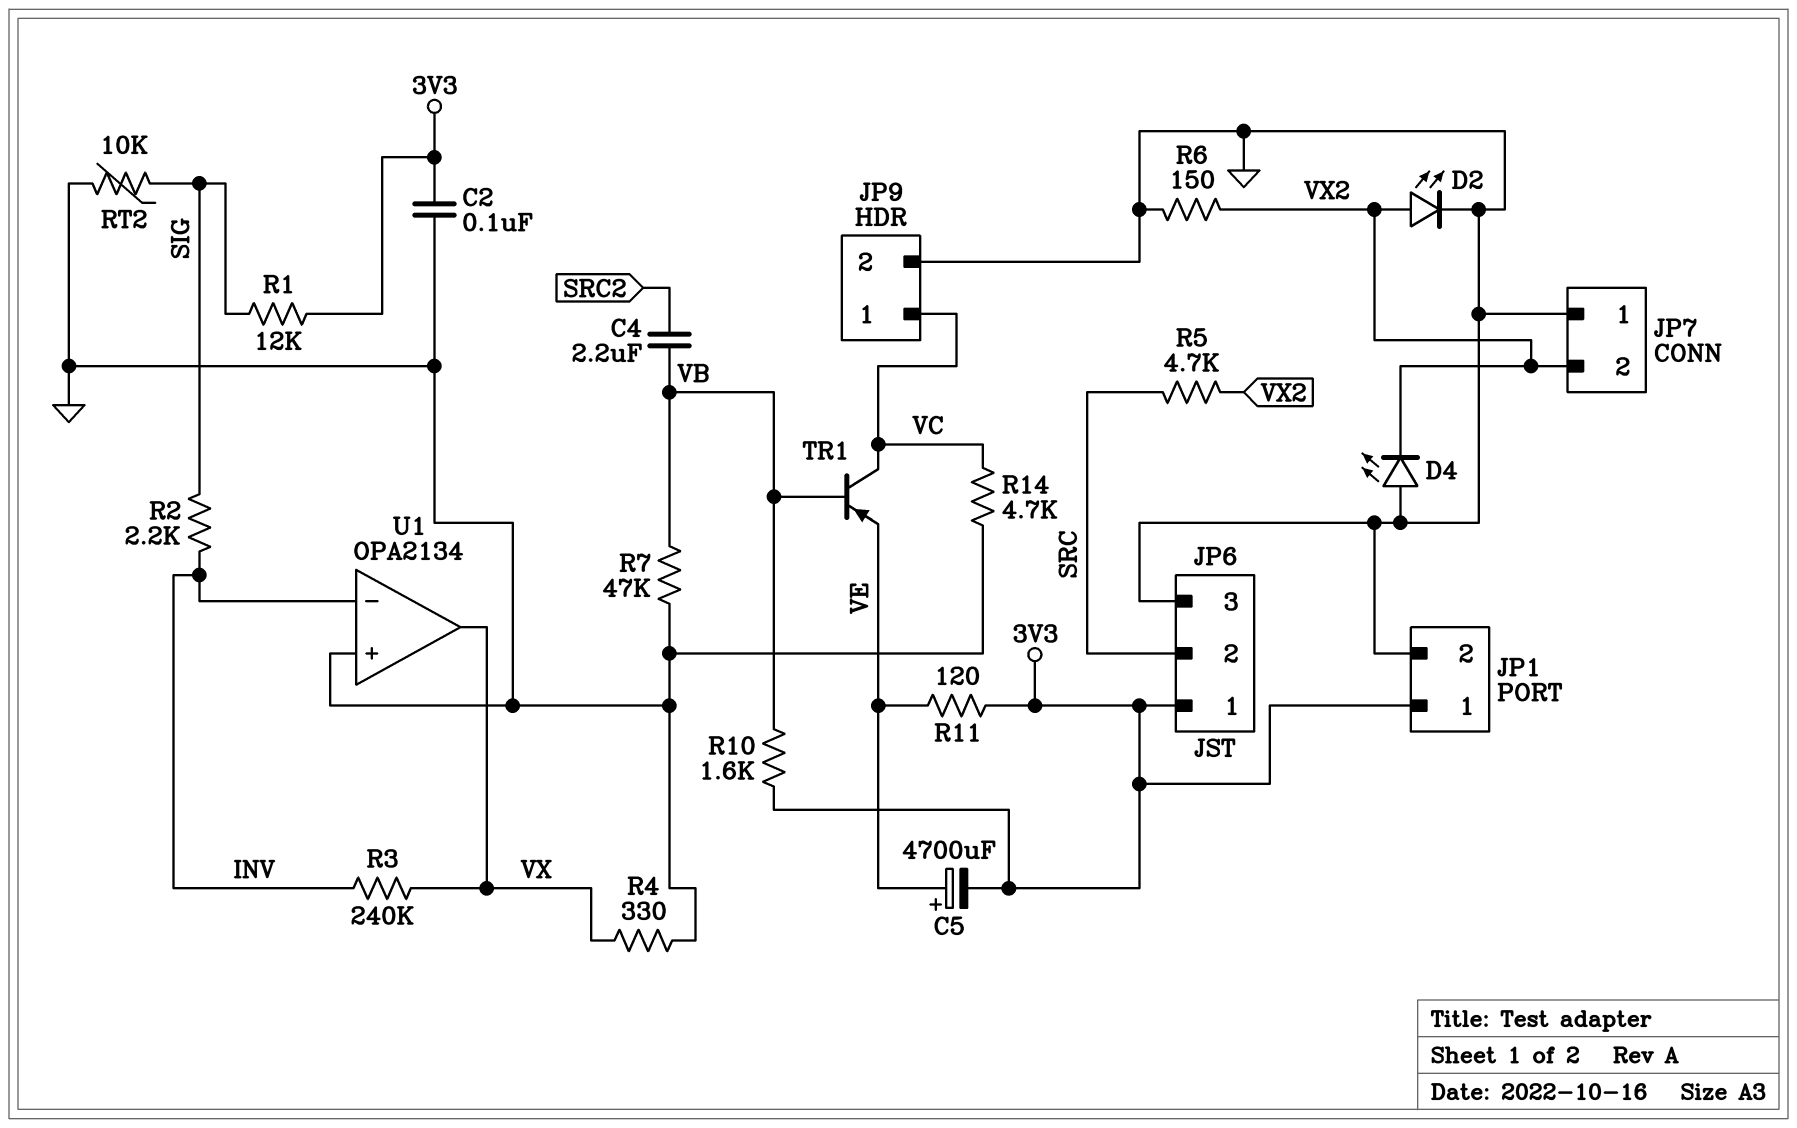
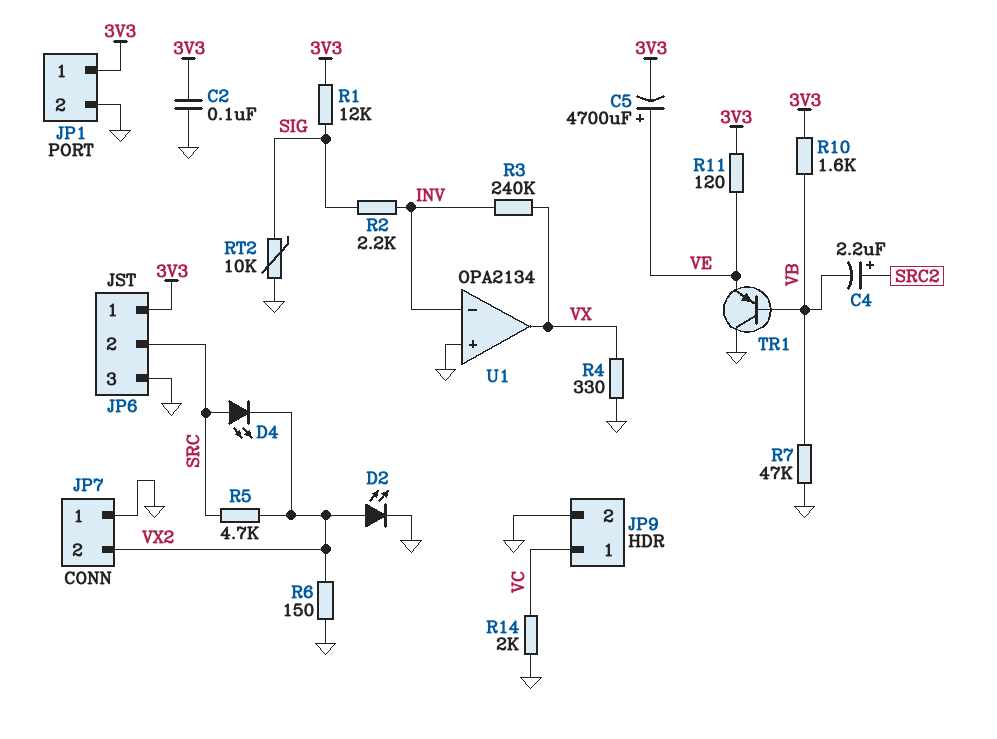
C4: 2.2uF (SRC2, VB) -> 2.2uF (plus SRC2, minus VB)
D4: LED (A GND, K VX2) -> LED (A SRC, K VX2)
R14: 4.7k (GND, VC) -> 2k (GND, VC)
TR1: PNP (B VB, C VC, E VE) -> PNP (B VB, C GND, E VE)

